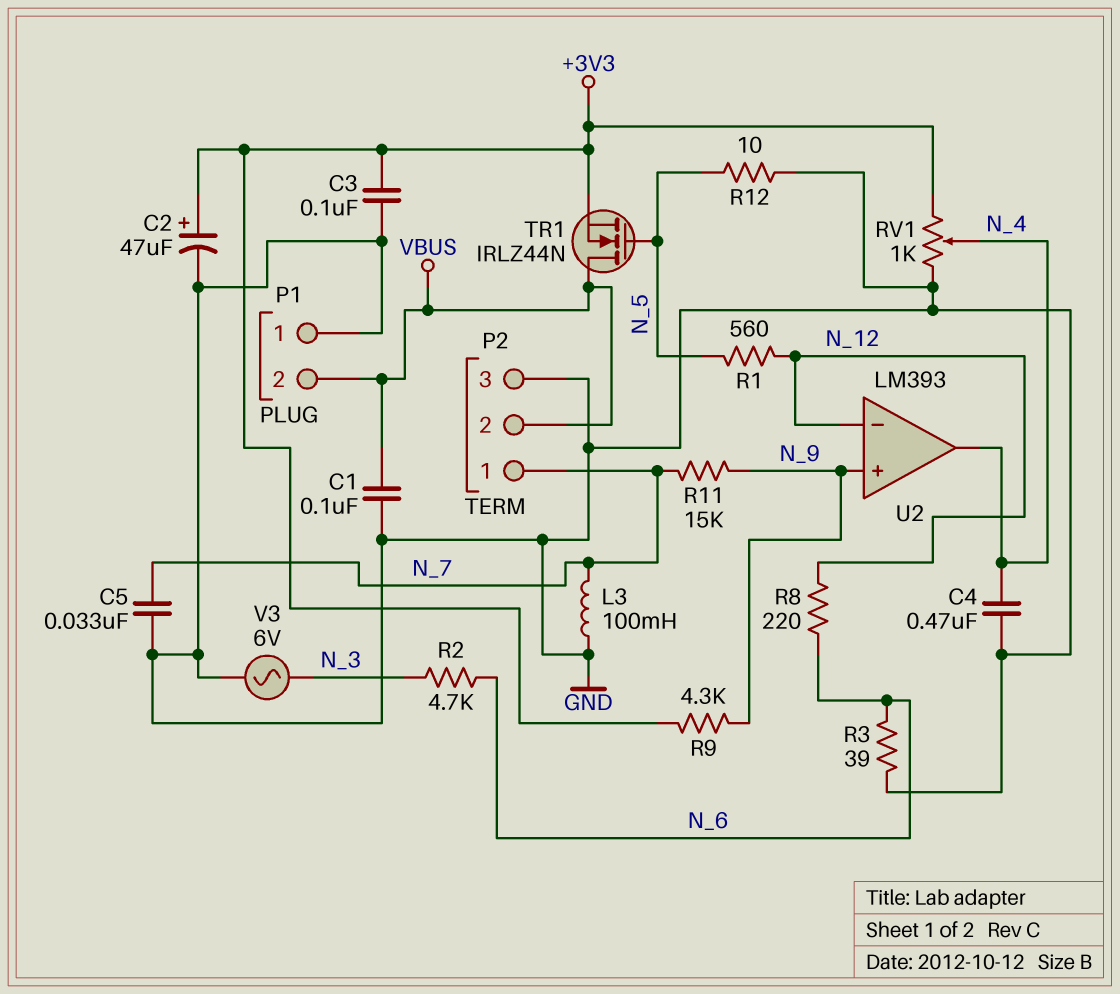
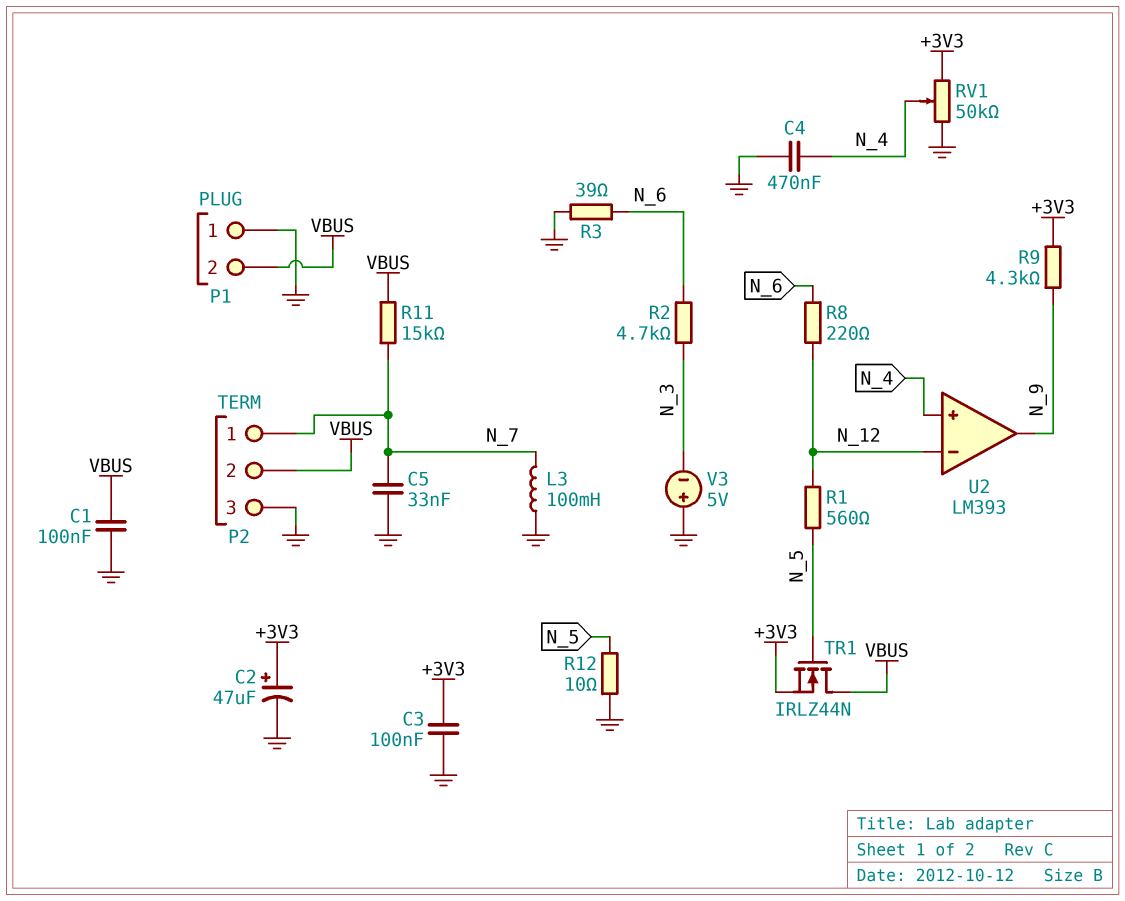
R11: 15k (N_7, N_9) -> 15k (N_7, VBUS)
RV1: 1k (+3V3, GND, wiper N_4) -> 50k (+3V3, GND, wiper N_4)
U2 pin in+: N_9 -> N_4
U2 pin out: N_4 -> N_9
V3: AC 6V (GND, N_3) -> 5V (plus GND, minus N_3)

